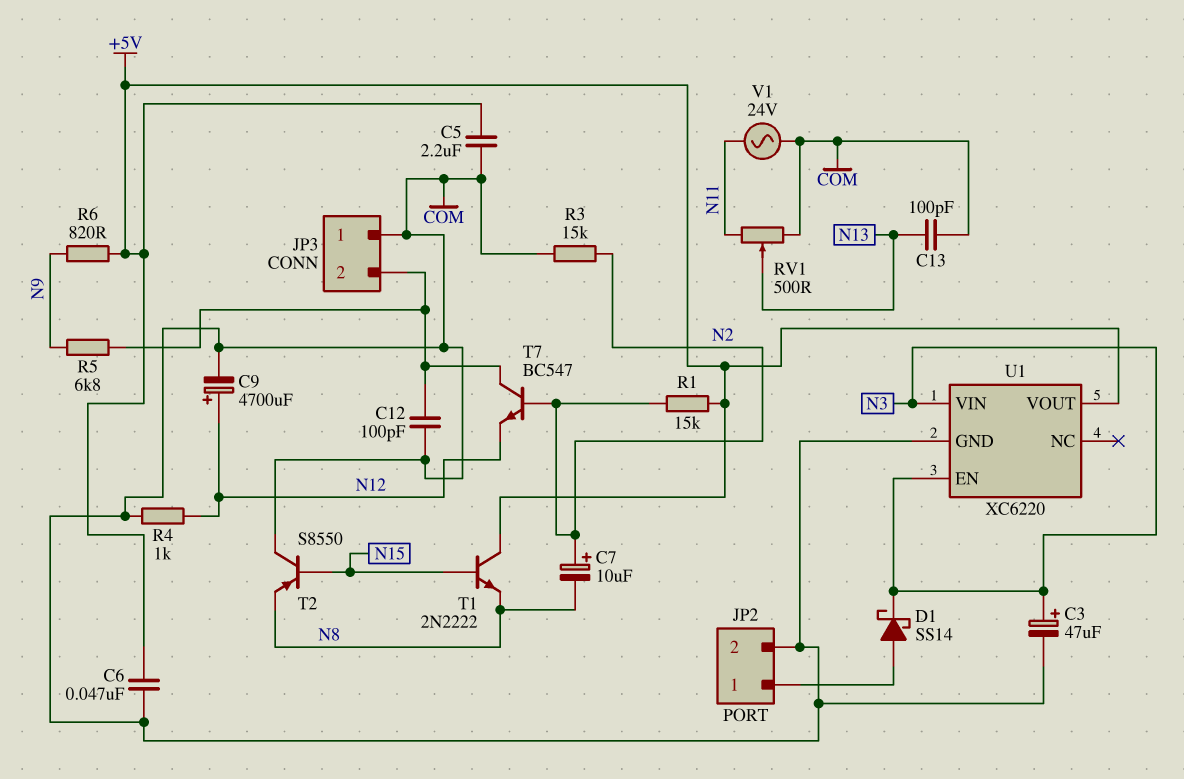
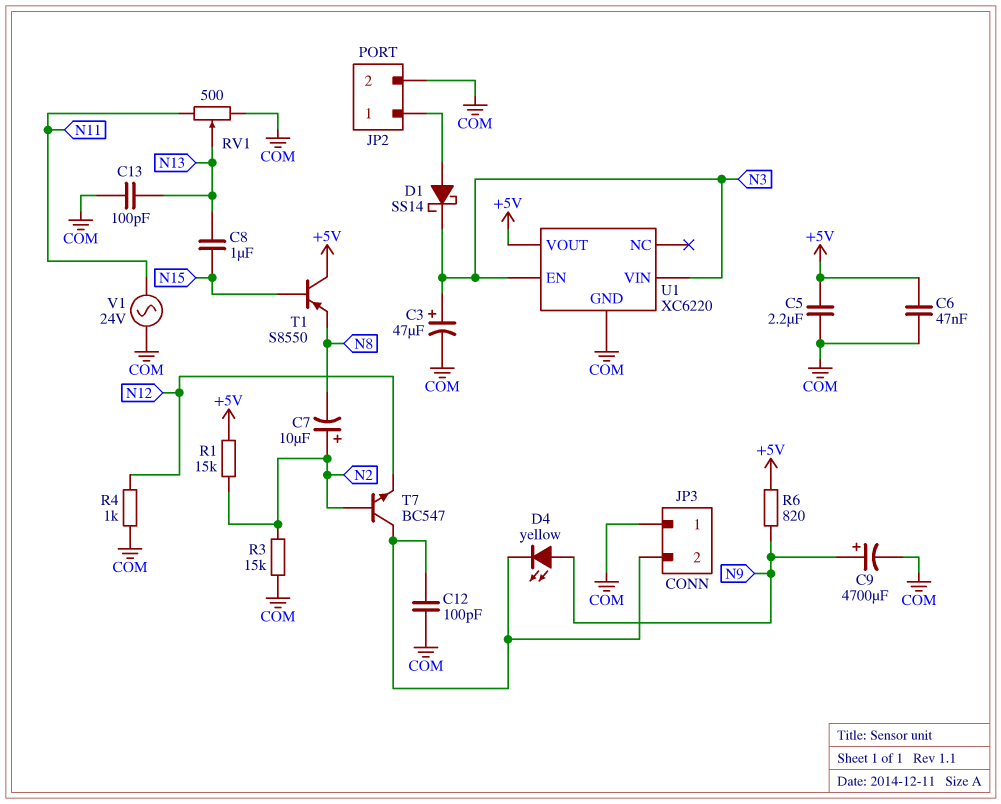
C8: none -> 1uF (N13, N15)
C9: 4700uF (plus N12, minus COM) -> 4700uF (plus N9, minus COM)
D4: none -> LED yellow (A N9, K JP3/2)
R5: 6.8k (JP3/2, N9) -> none
T1: NPN 2N2222 (B N15, C +5V, E N8) -> PNP S8550 (B N15, C +5V, E N8)
T2: PNP S8550 (B N15, C COM, E N8) -> none

